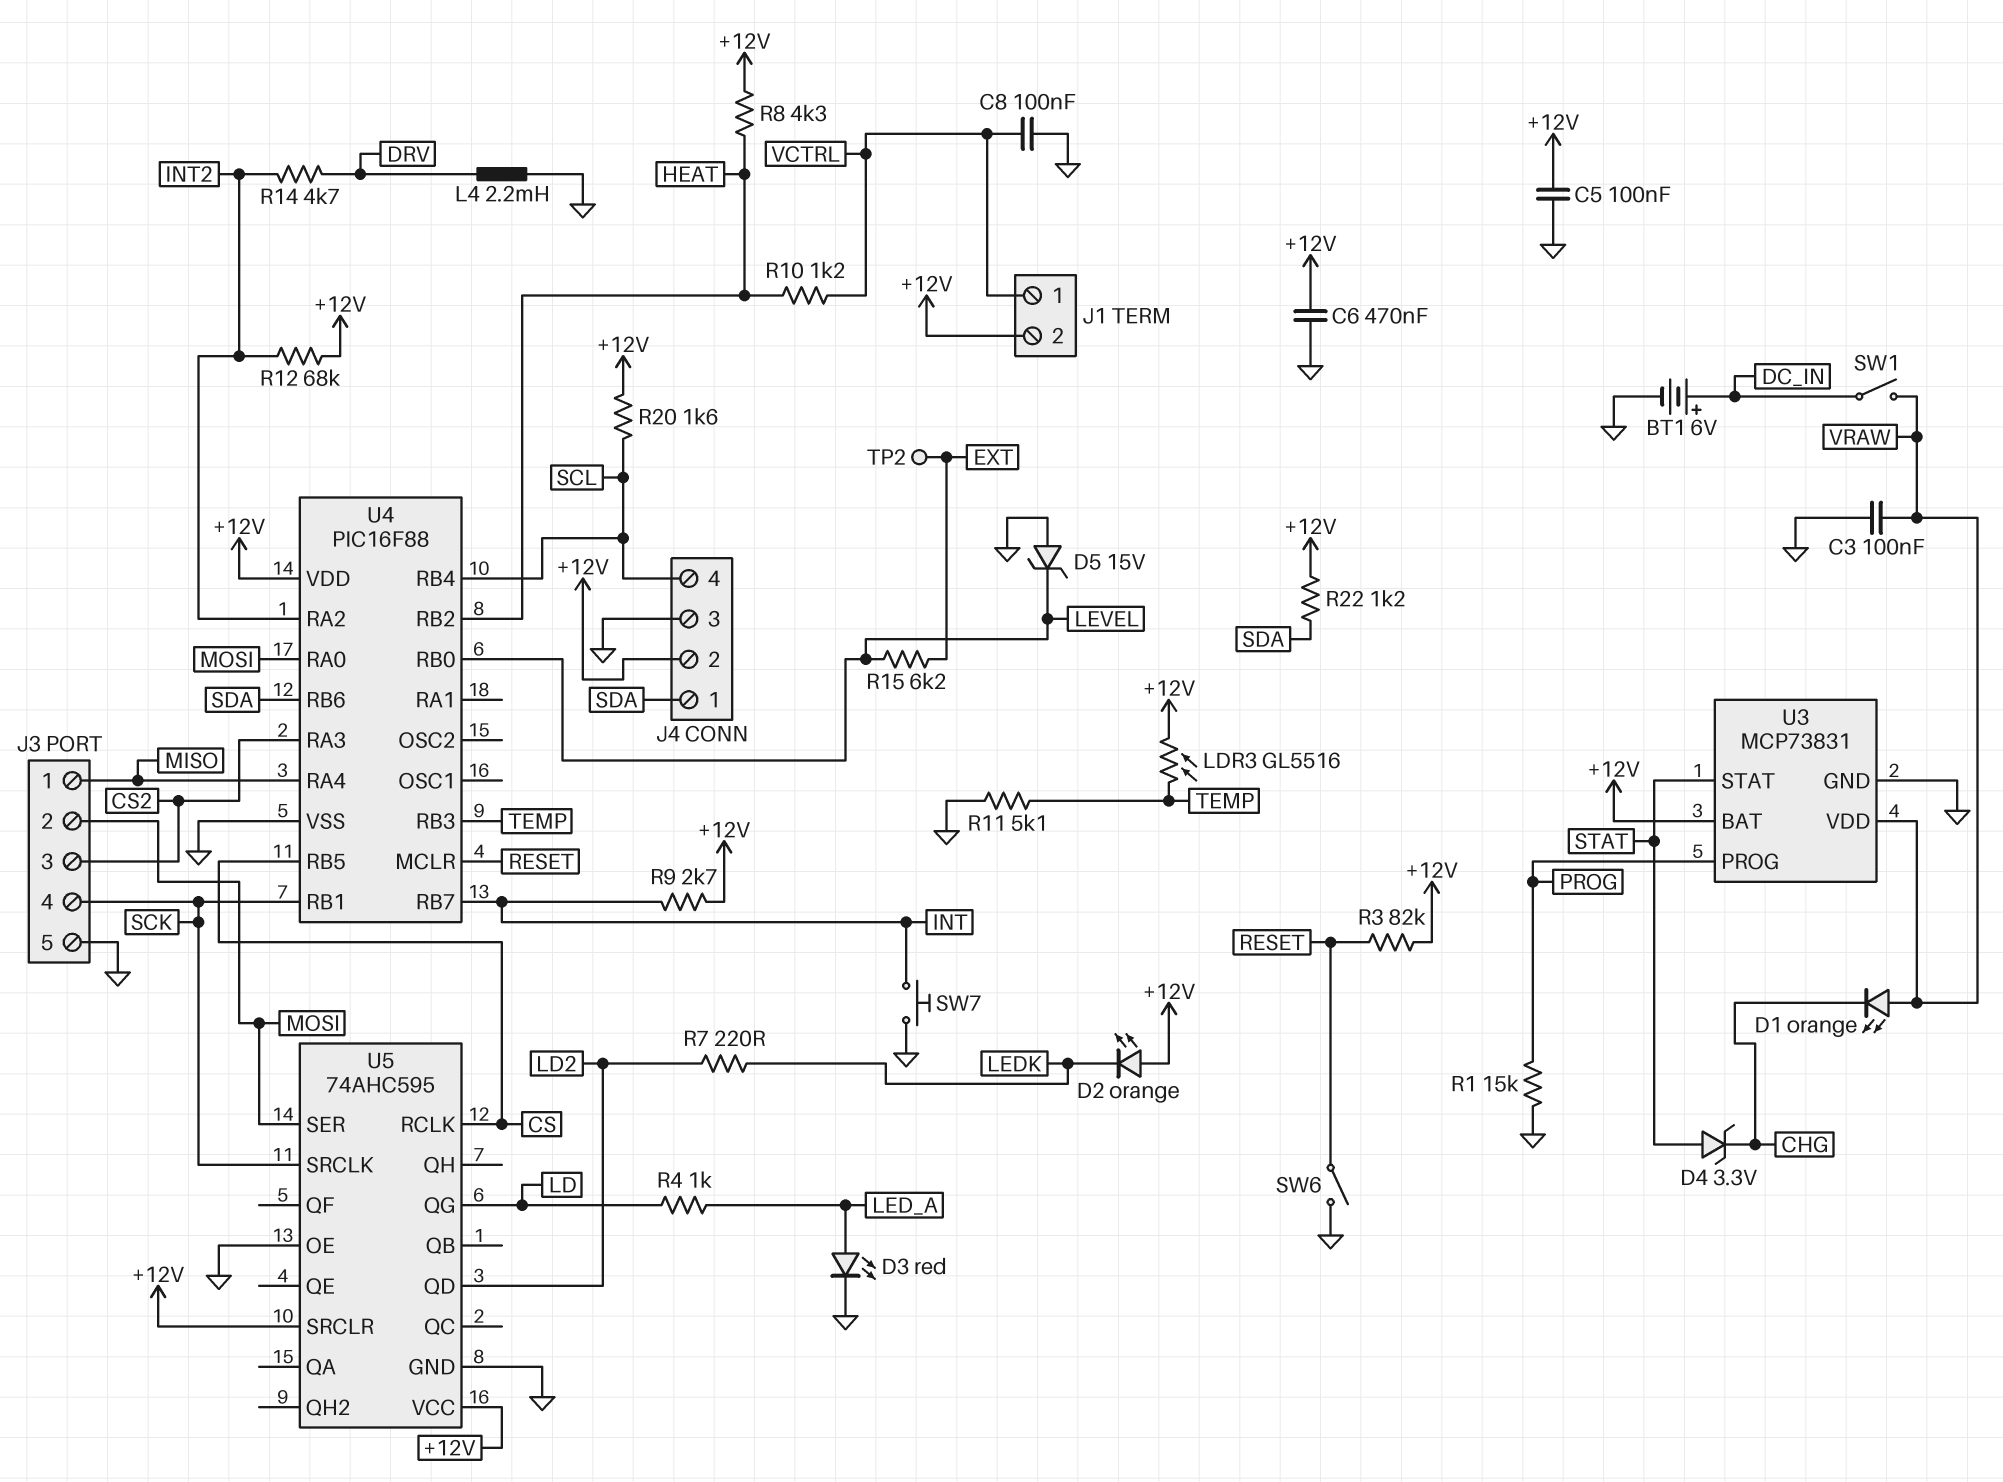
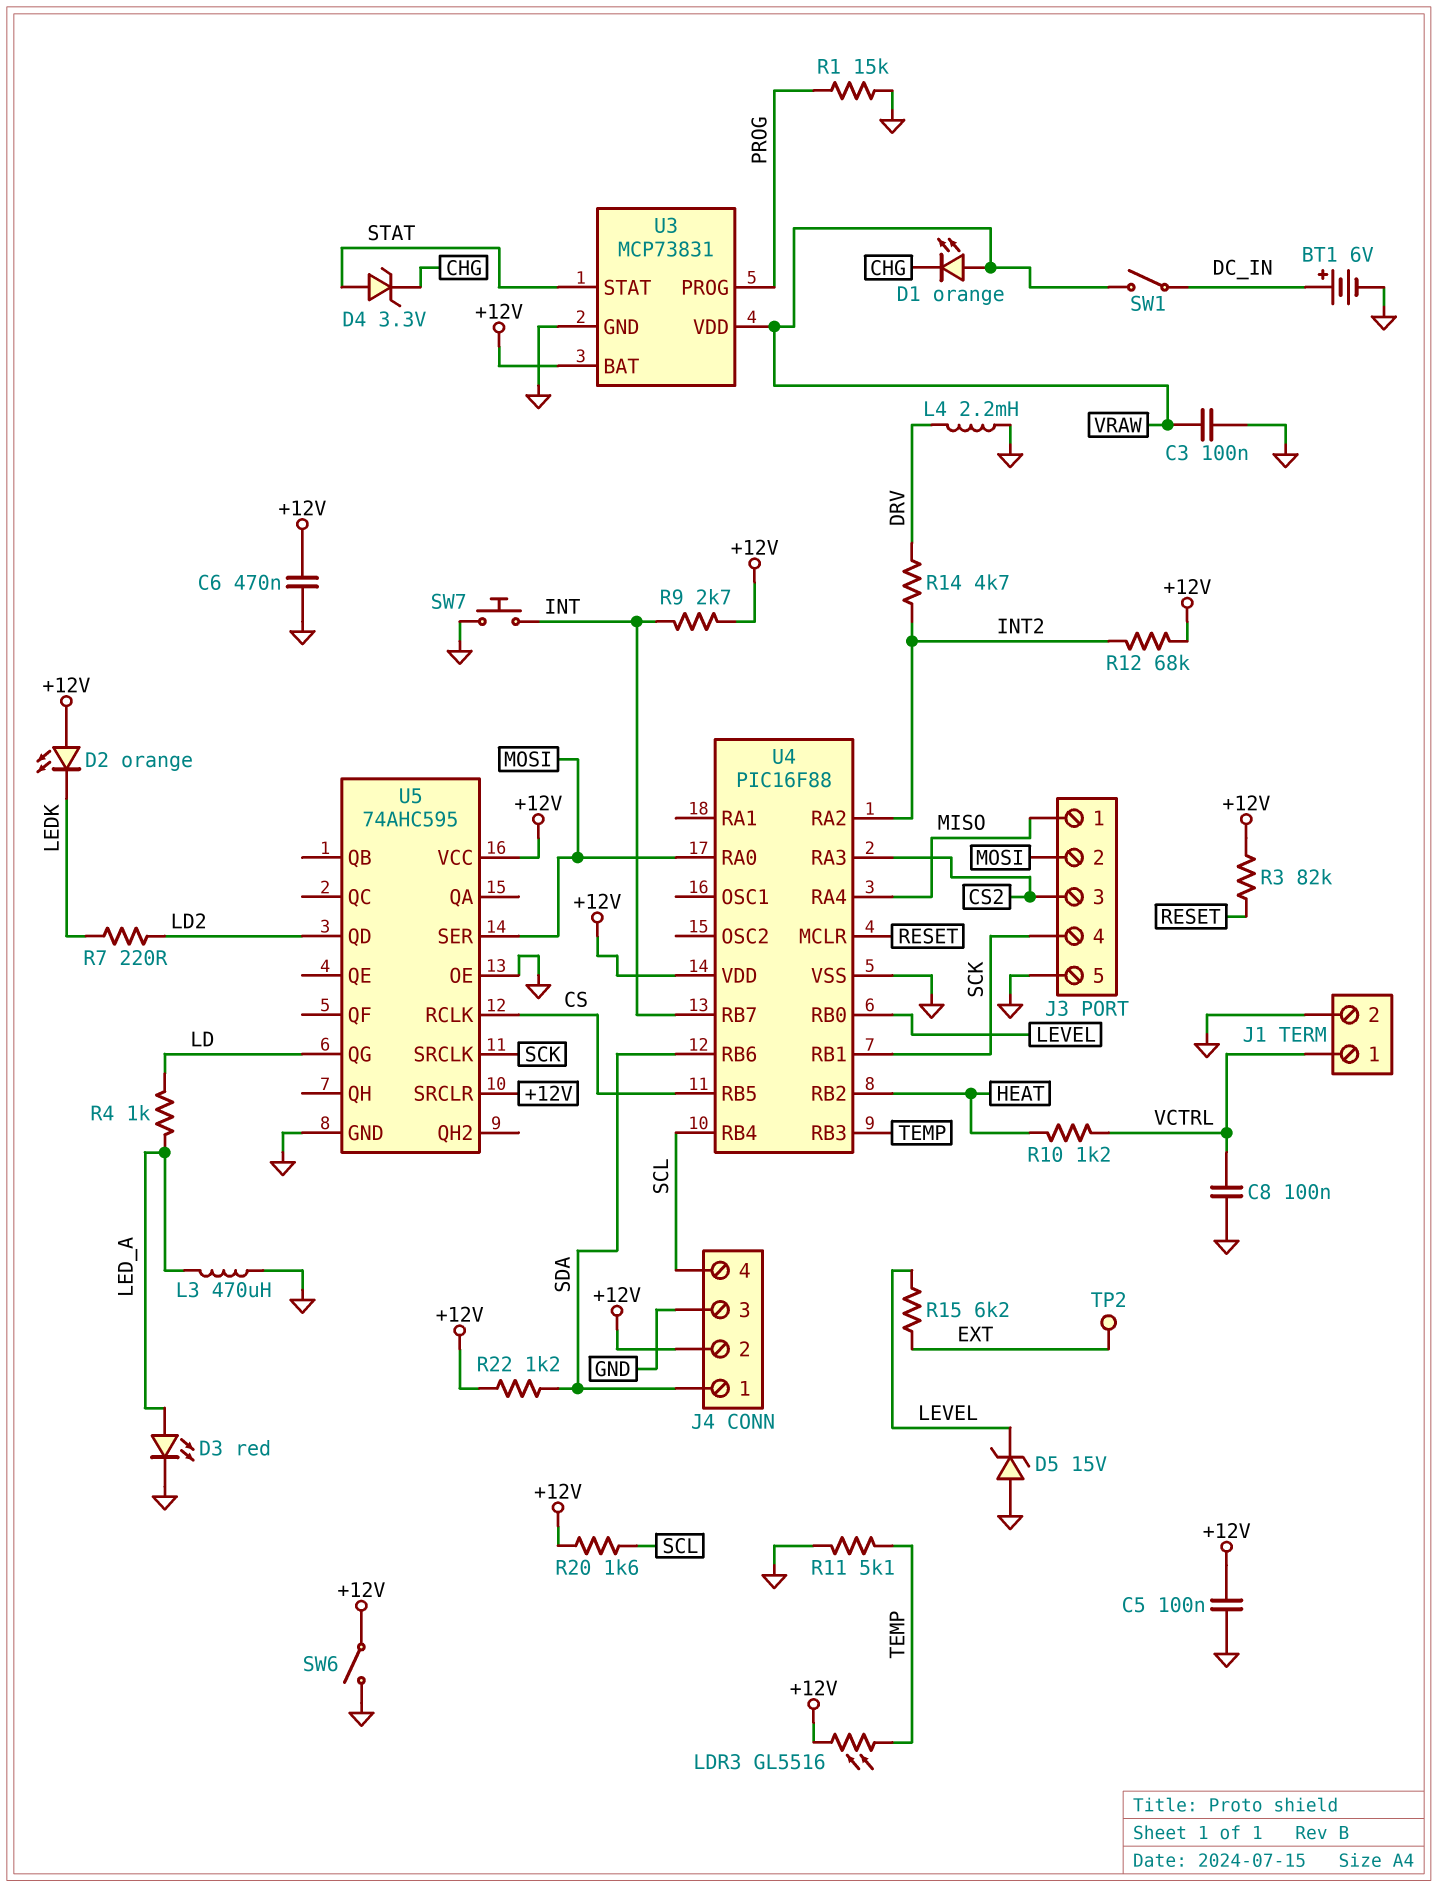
J1 pin 2: +12V -> GND
L3: none -> 470uH (GND, LED_A)
R8: 4.3k (+12V, HEAT) -> none
SW6: switch (GND, RESET) -> switch (+12V, GND)

